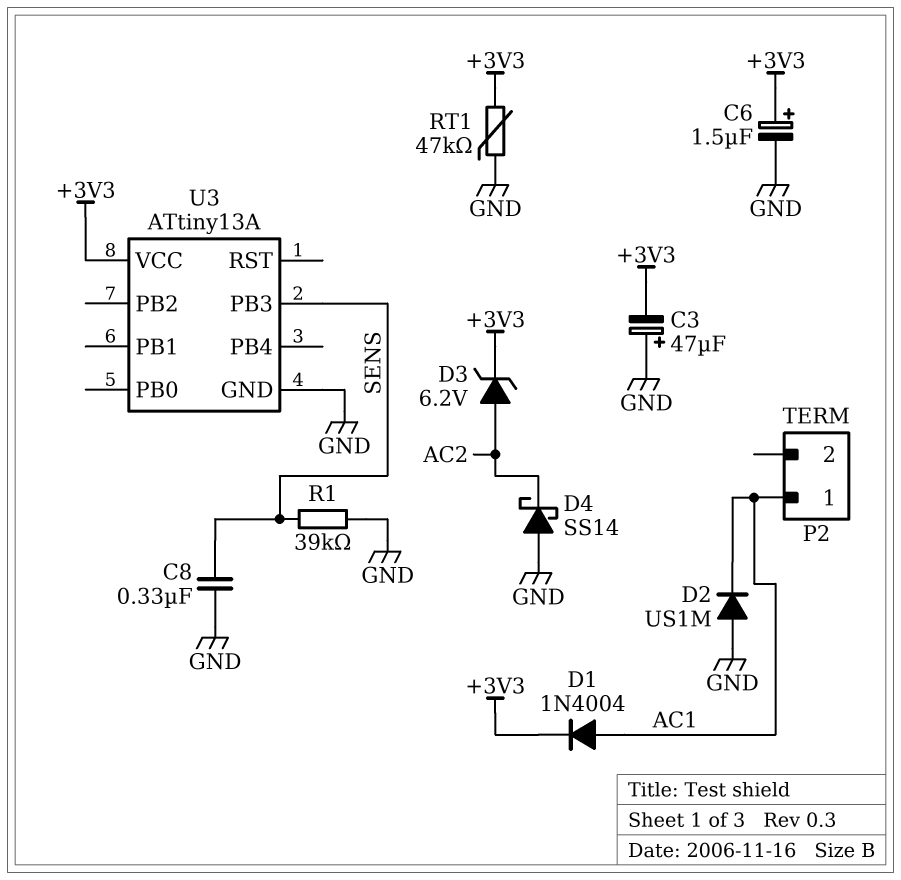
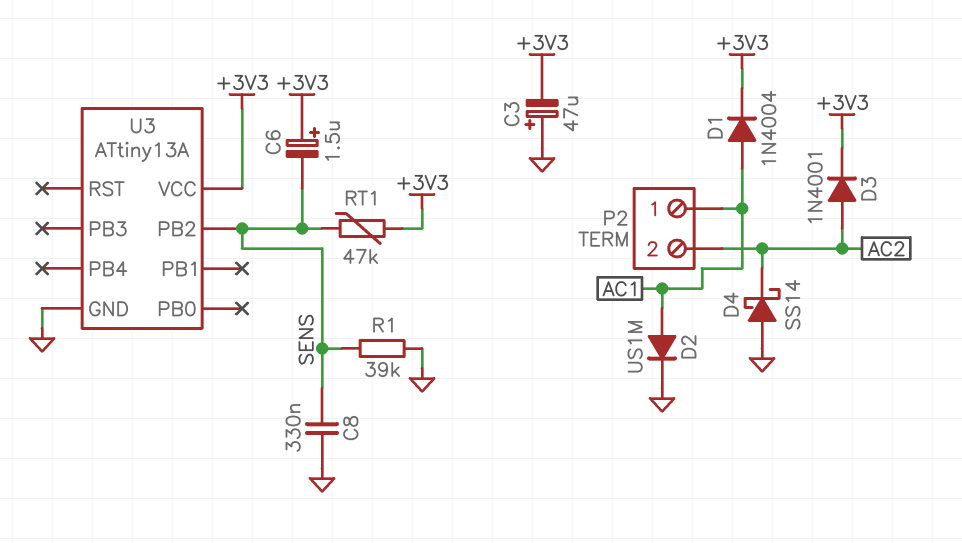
C6: 1.5uF (plus +3V3, minus GND) -> 1.5uF (plus +3V3, minus SENS)
D2: diode US1M (A GND, K AC1) -> diode US1M (A AC1, K GND)
D3: zener 6.2V (A AC2, K +3V3) -> diode 1N4001 (A AC2, K +3V3)
P2 pin 2: none -> AC2
RT1: 47k (+3V3, GND) -> 47k (+3V3, SENS)
U3 pin PB2: none -> SENS
U3 pin PB3: SENS -> none

